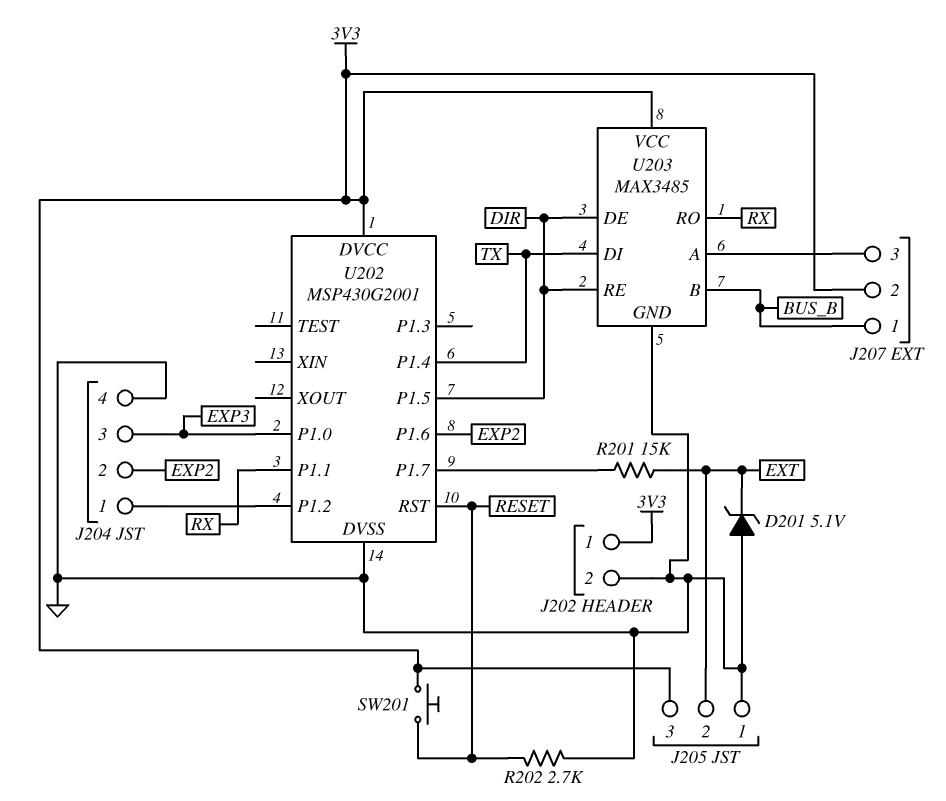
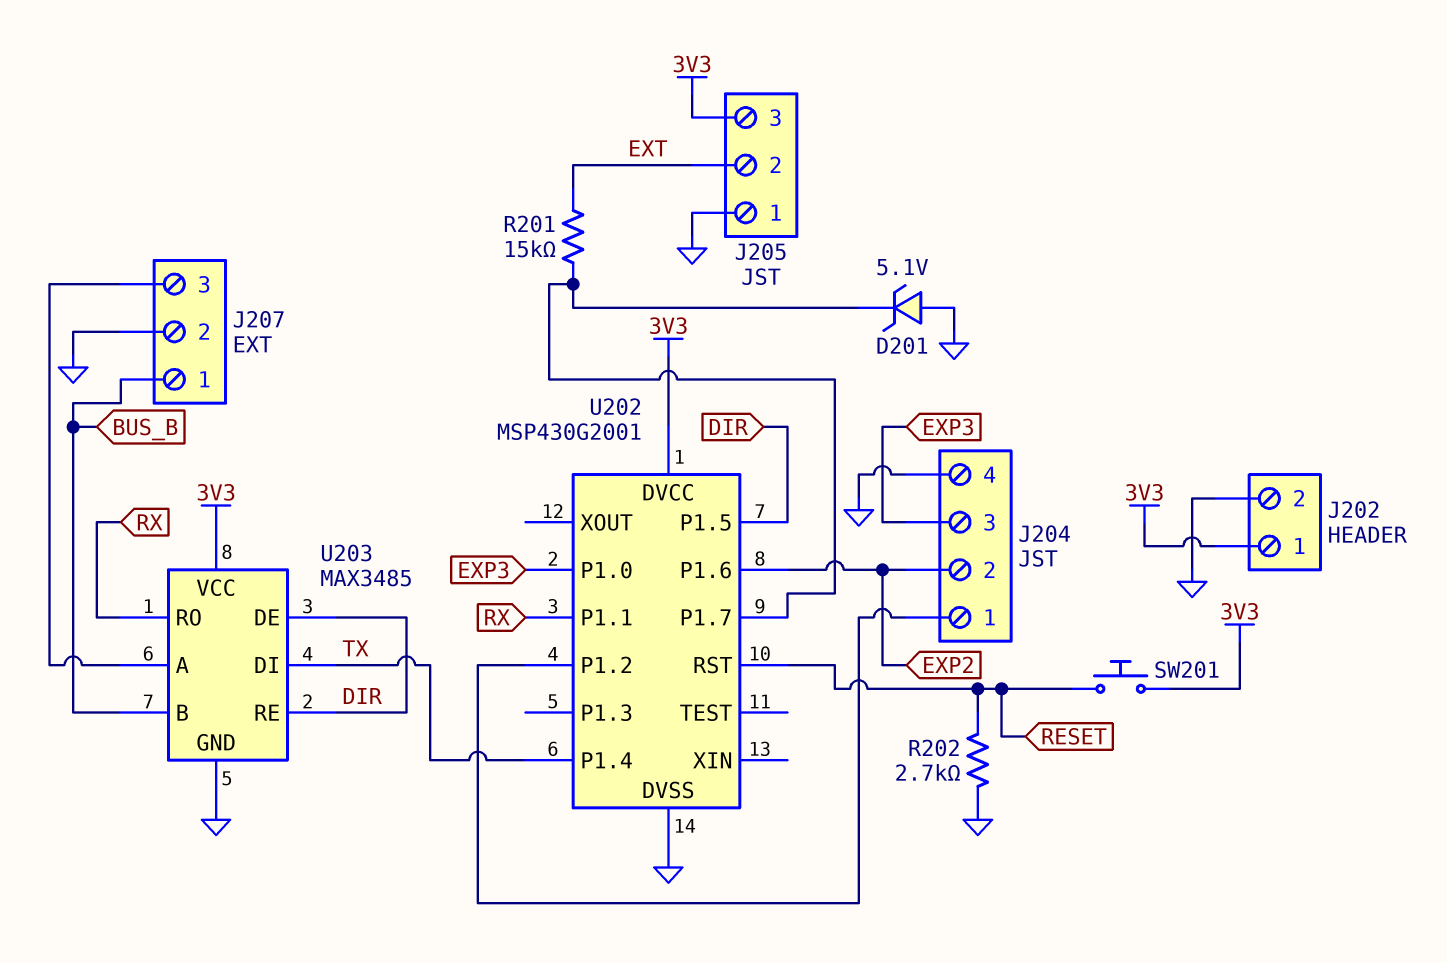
D201: zener 5.1V (A GND, K EXT) -> zener 5.1V (A GND, K U202/P1.7)
J207 pin 2: 3V3 -> GND

